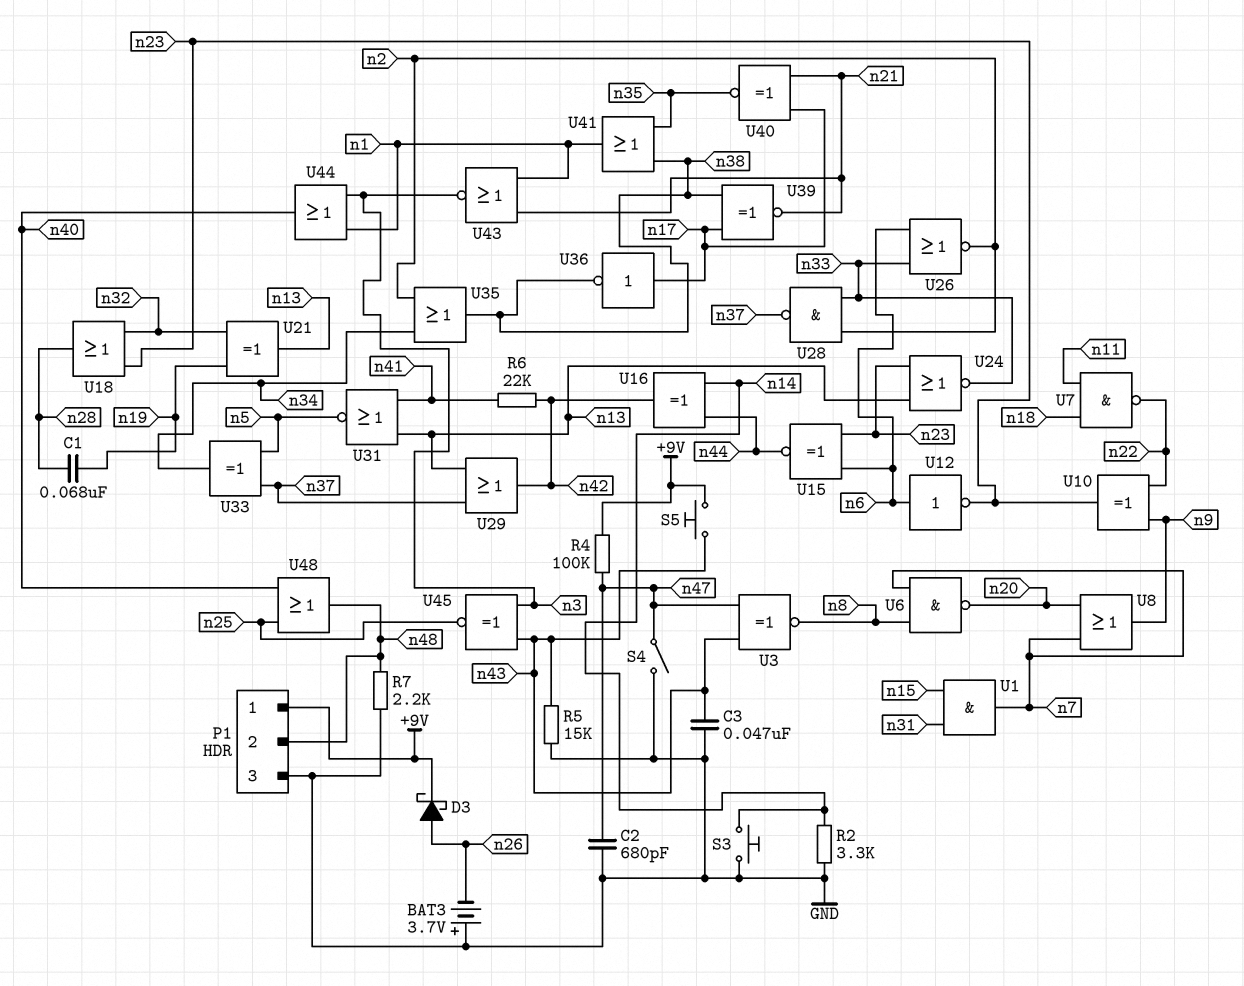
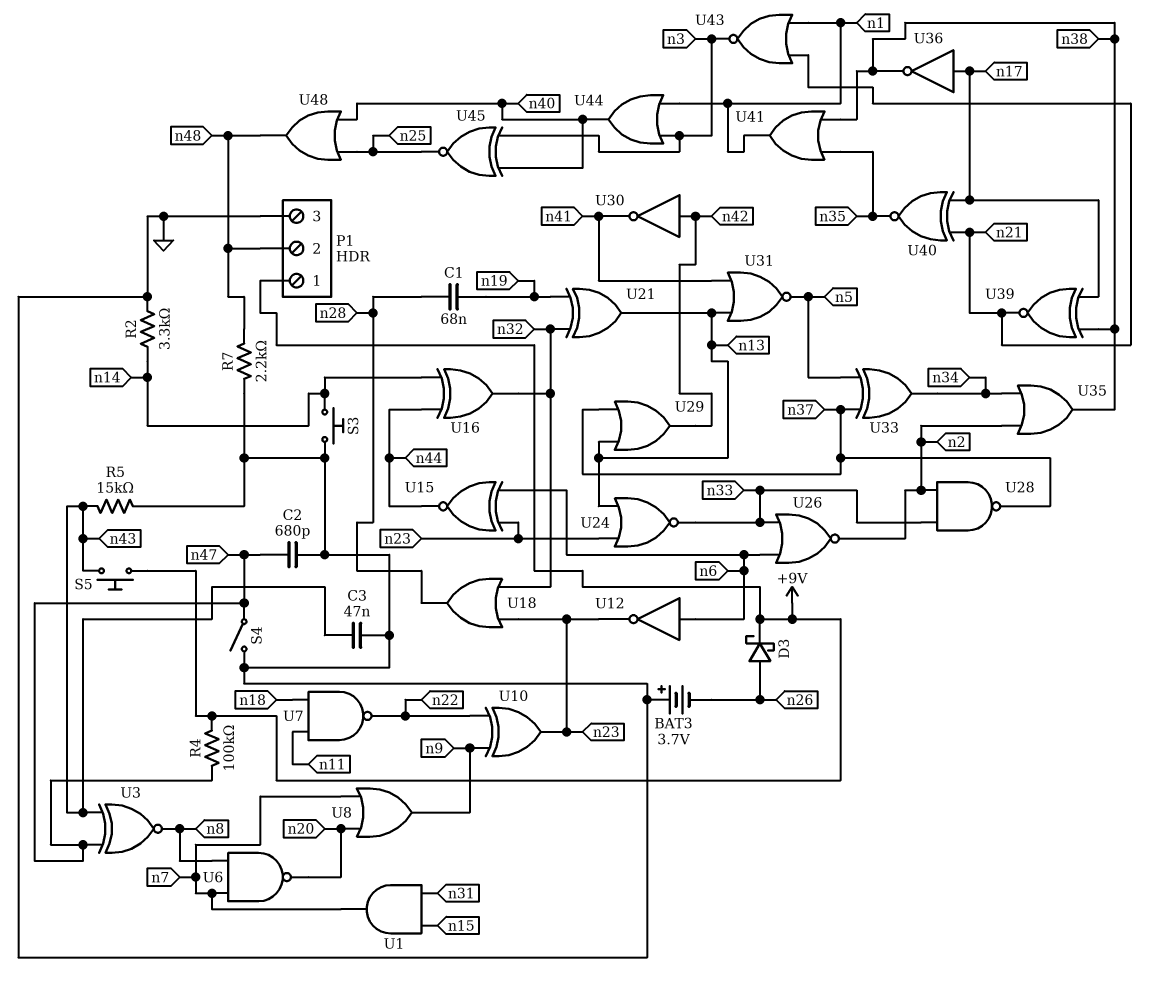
R6: 22k (n41, n42) -> none
U16: XOR (in n14, in n44, out n42) -> XOR (in n14, in n44, out n32)
U30: none -> NOT (in n42, out n41)
U45: XNOR (in n3, in n43, out n25) -> XNOR (in n3, in n40, out n25)

